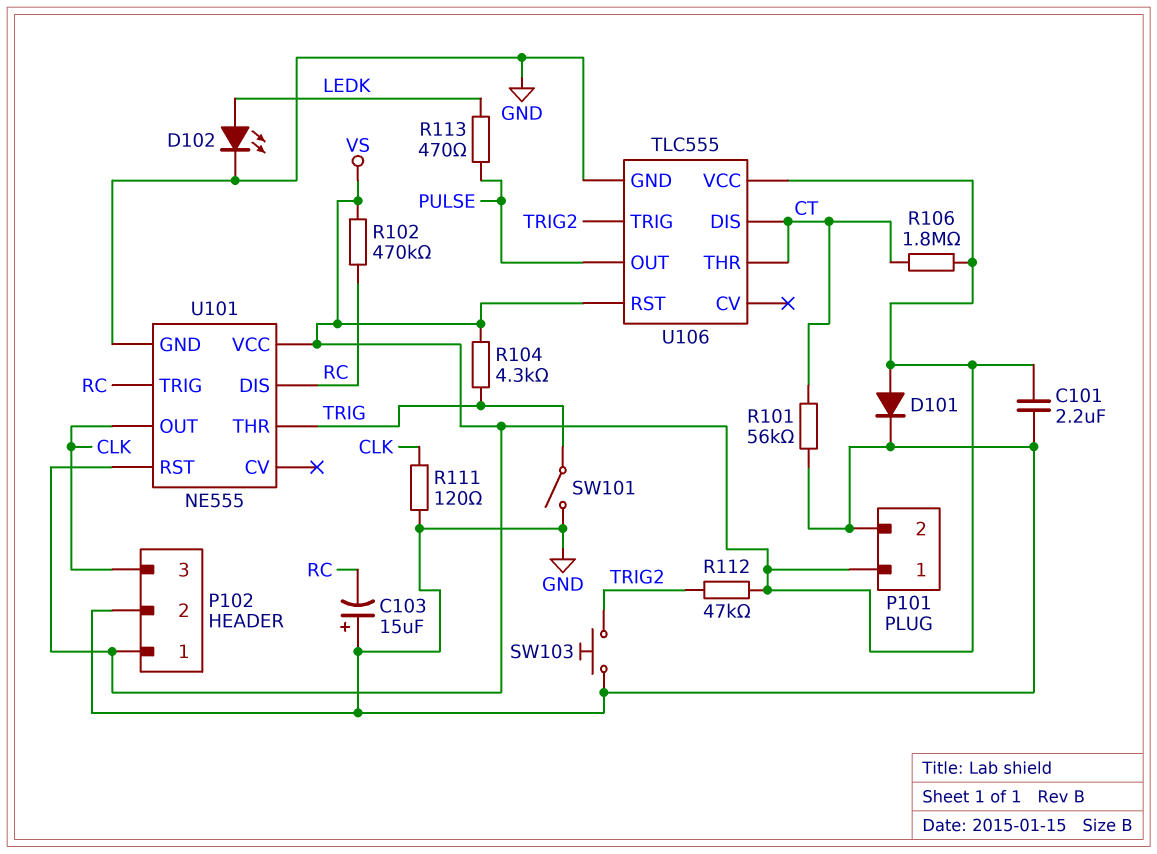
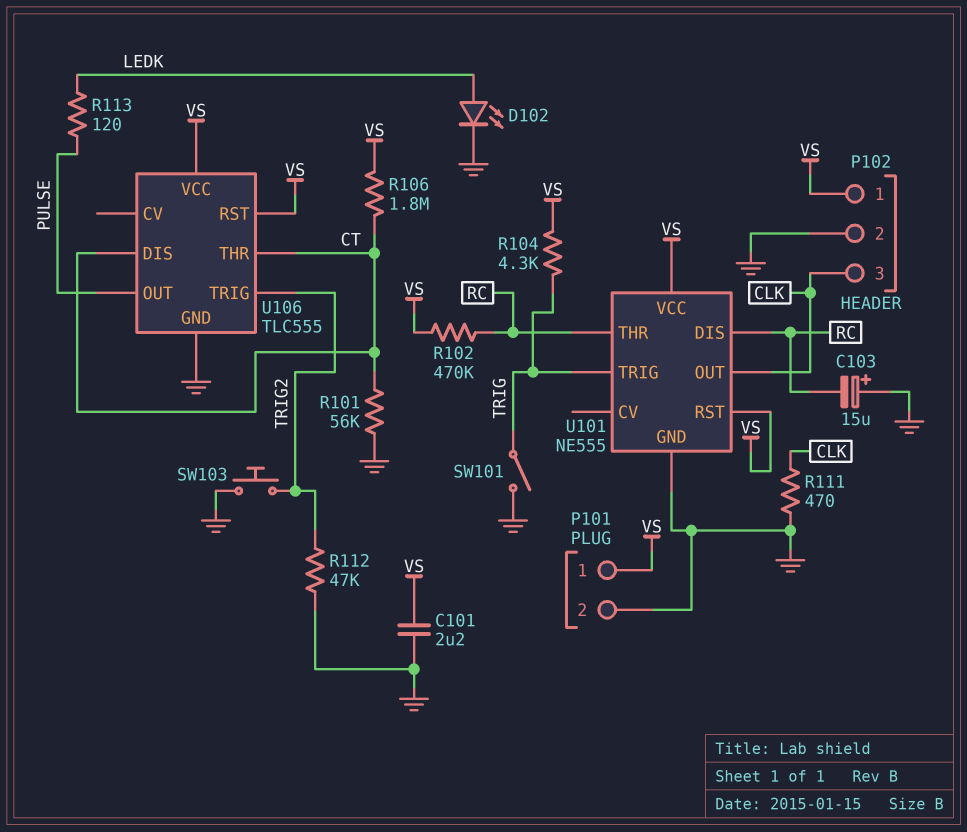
D101: diode (A VS, K GND) -> none
R111: 120 (CLK, GND) -> 470 (CLK, GND)
R112: 47k (TRIG2, VS) -> 47k (GND, TRIG2)
R113: 470 (LEDK, PULSE) -> 120 (LEDK, PULSE)
U101 pin THR: TRIG -> RC
U101 pin TRIG: RC -> TRIG

